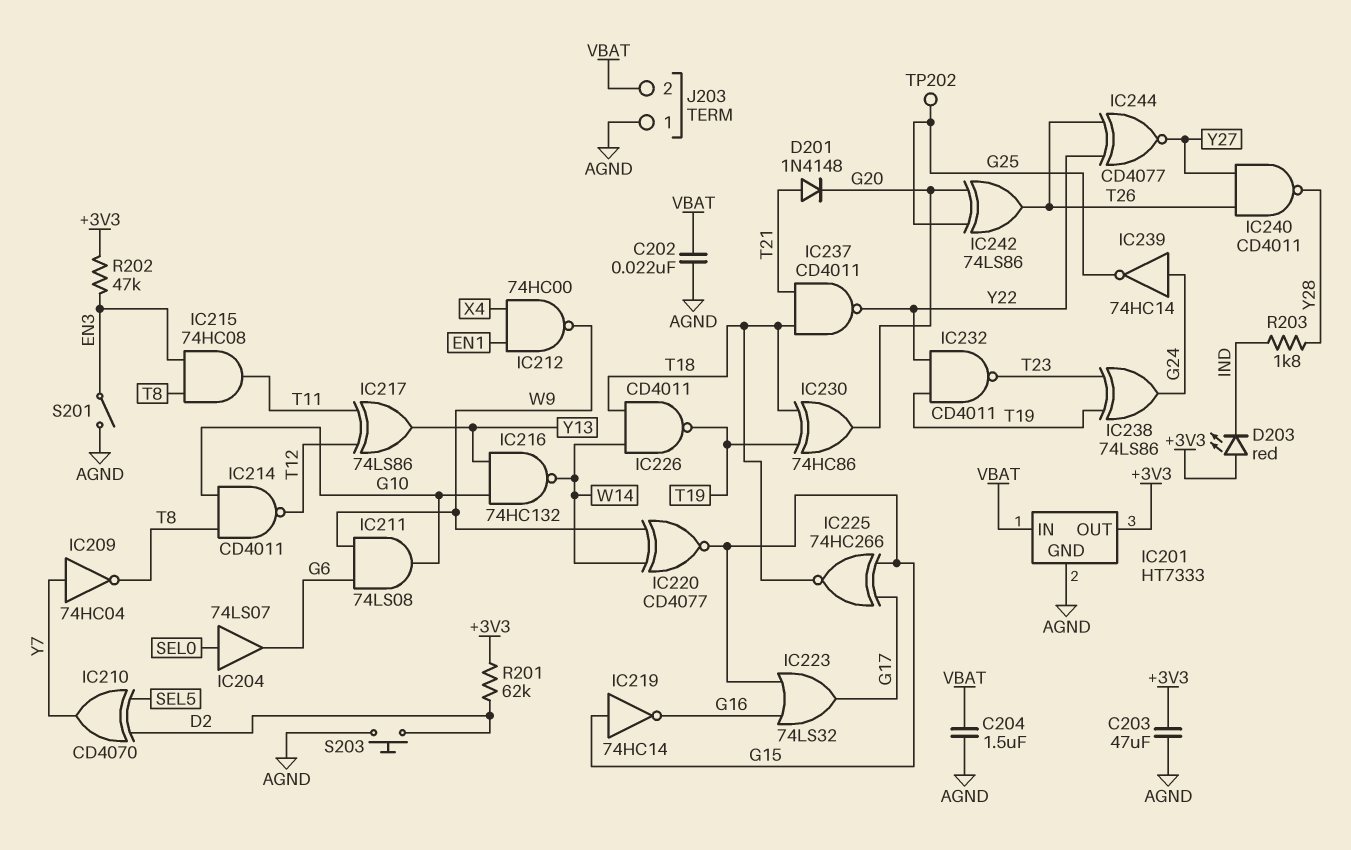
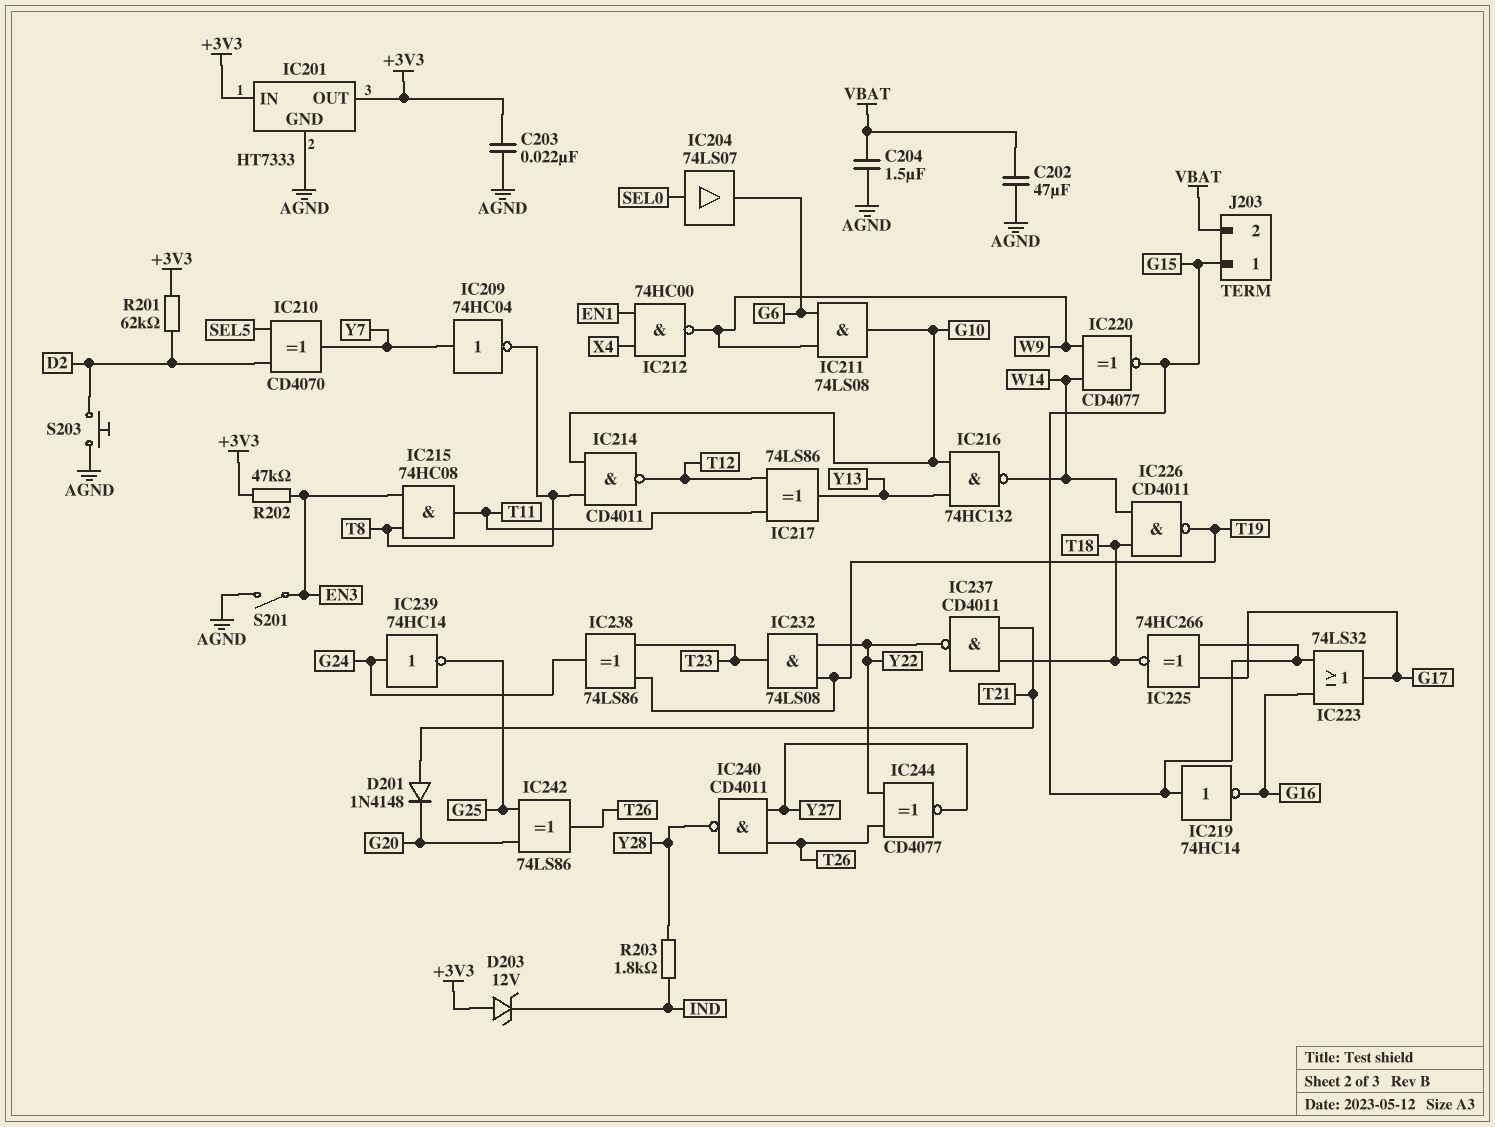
C202: 22nF (AGND, VBAT) -> 47uF (AGND, VBAT)
C203: 47uF (+3V3, AGND) -> 22nF (+3V3, AGND)
D203: LED red (A +3V3, K IND) -> zener 12V (A +3V3, K IND)
IC201 pin IN: VBAT -> +3V3
IC230: XOR 74HC86 (in T18, in T19, out G20) -> none
IC232: NAND CD4011 (in T19, in Y22, out T23) -> AND 74LS08 (in T19, in Y22, out T23)
J203 pin 1: AGND -> G15
TP202: test point (G25) -> none

